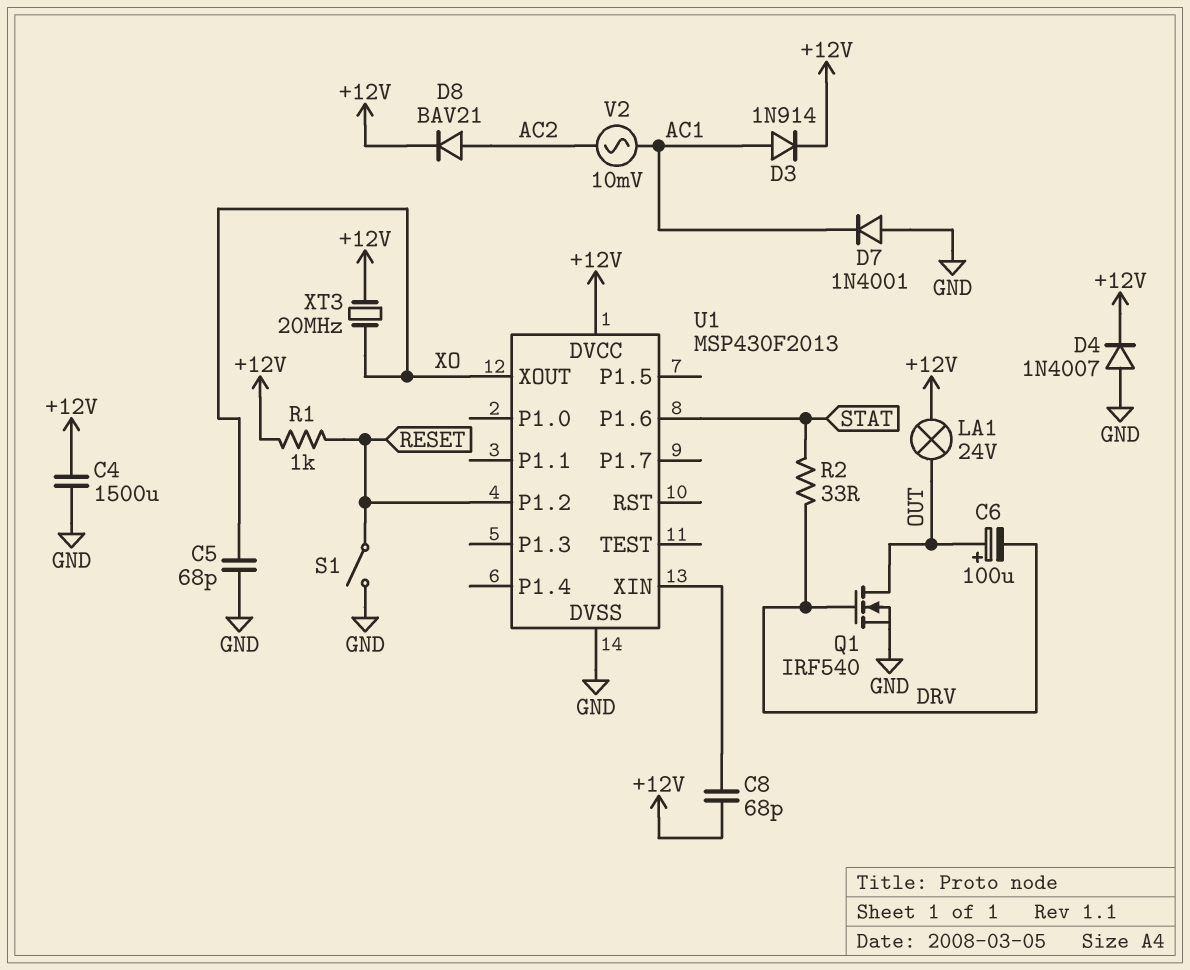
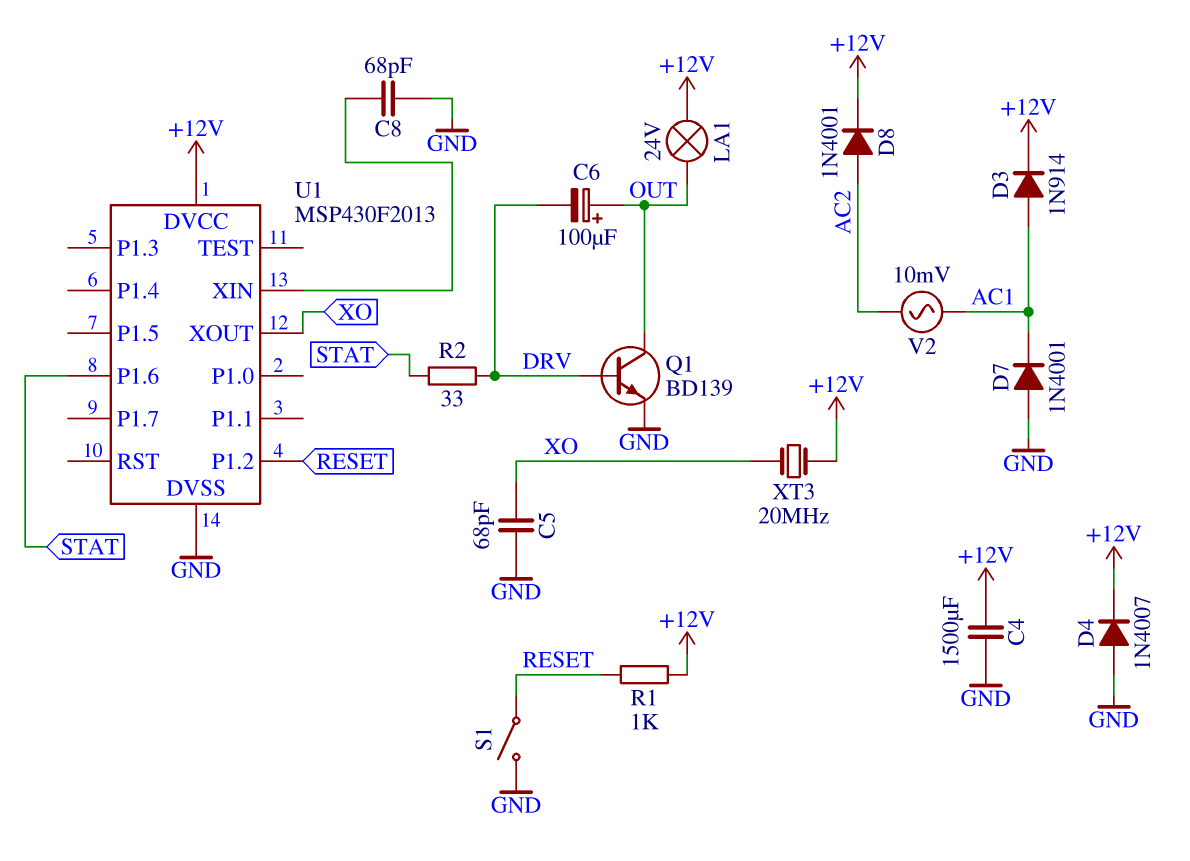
C8: 68pF (+12V, U1/XIN) -> 68pF (GND, U1/XIN)
D8: diode BAV21 (A AC2, K +12V) -> diode 1N4001 (A AC2, K +12V)
Q1: NMOS IRF540 (G DRV, D OUT, S GND) -> NPN BD139 (B DRV, C OUT, E GND)

